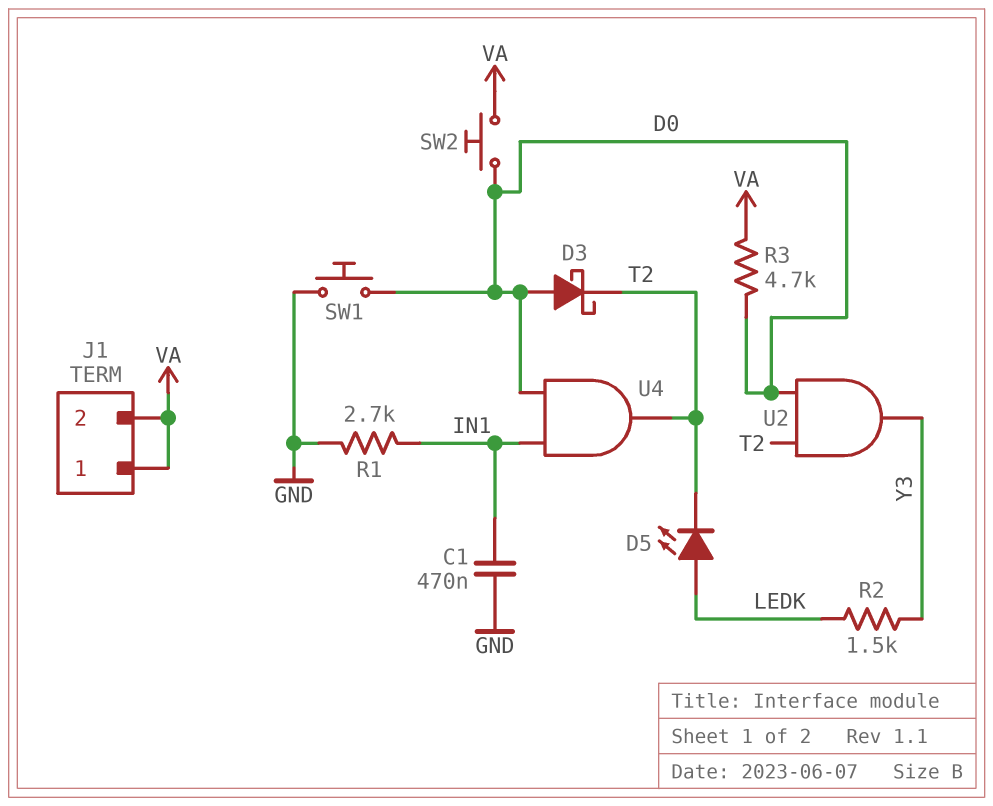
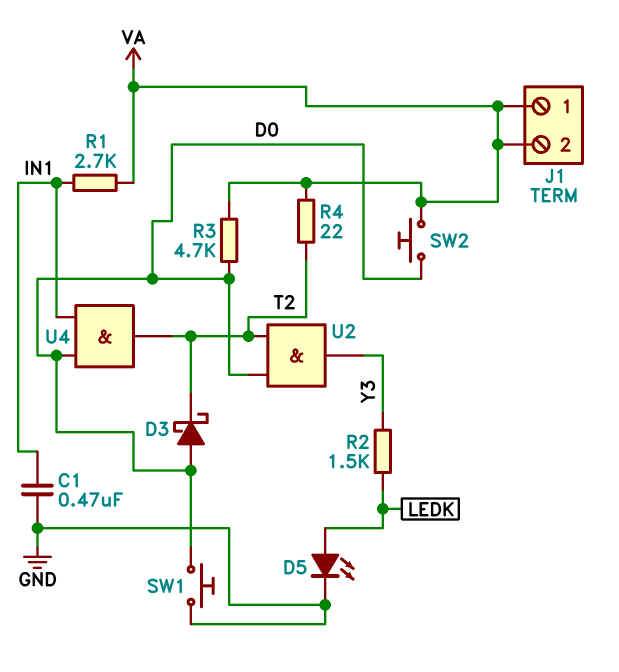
D5: LED (A LEDK, K T2) -> LED (A LEDK, K GND)
R1: 2.7k (GND, IN1) -> 2.7k (IN1, VA)
R4: none -> 22 (T2, VA)

